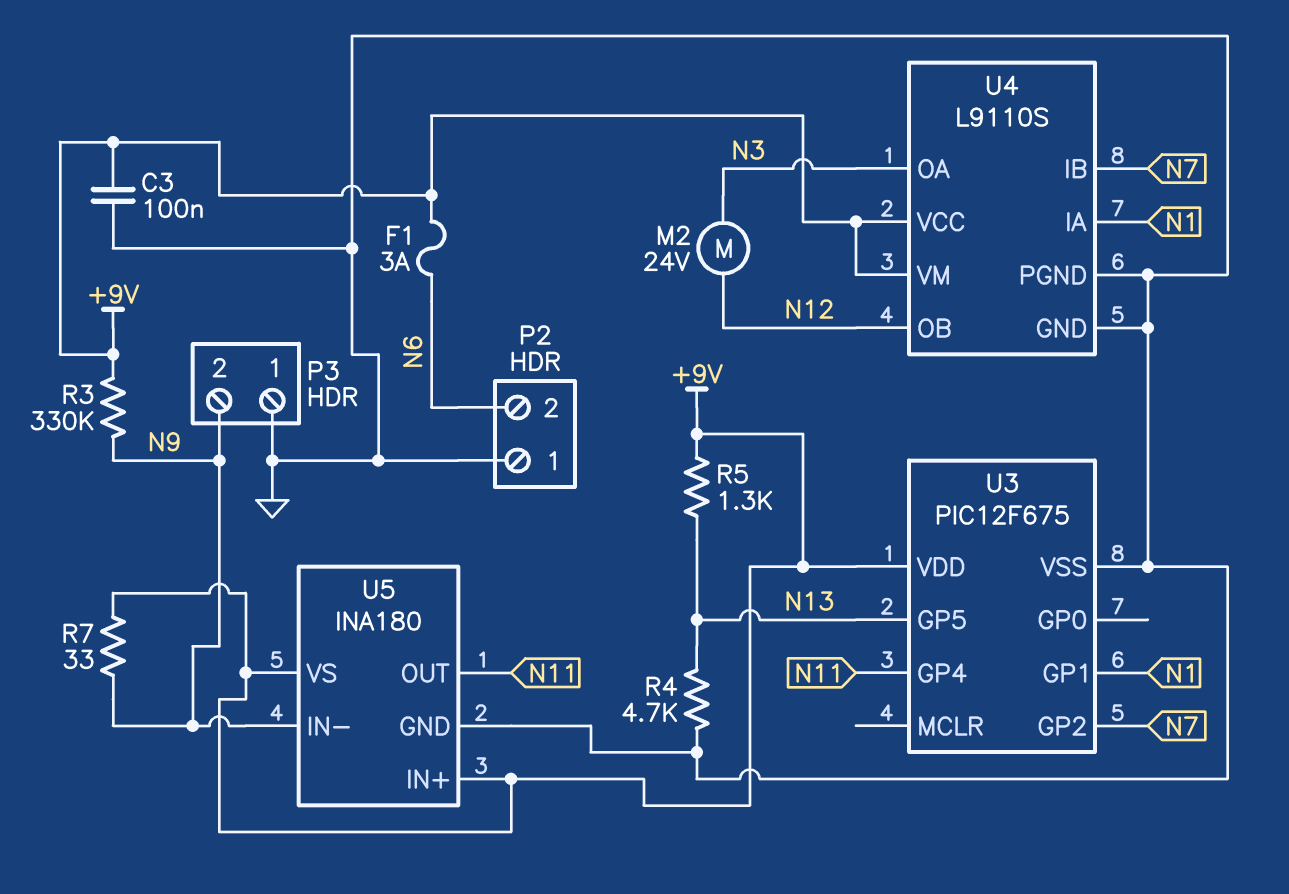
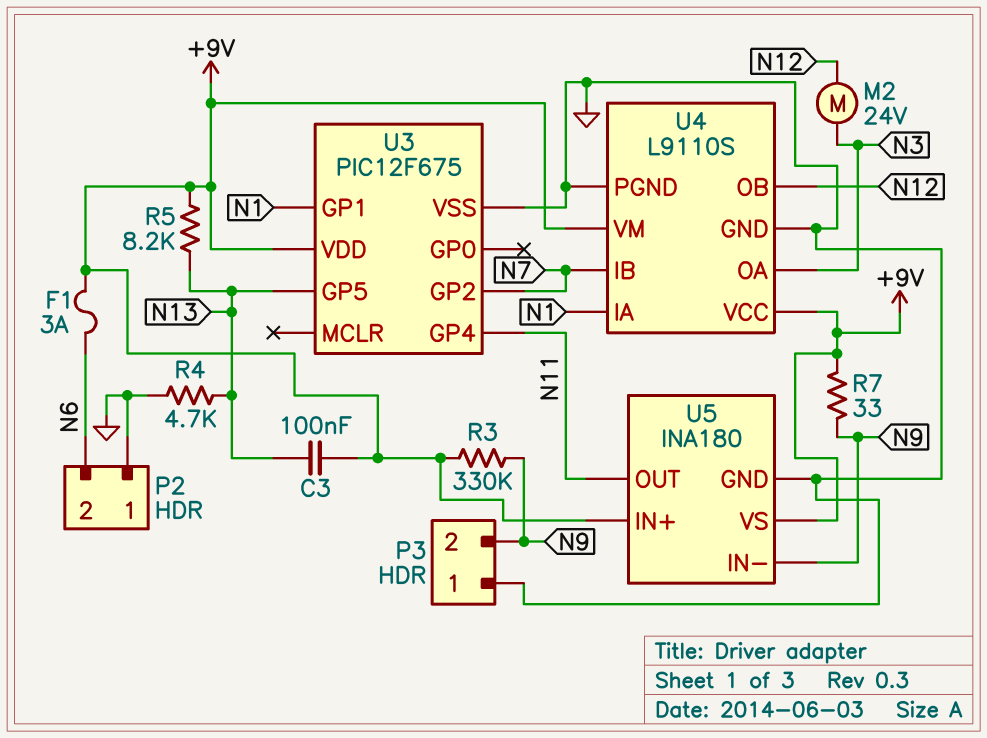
C3: 100nF (+9V, GND) -> 100nF (+9V, N13)
R5: 1.3k (+9V, N13) -> 8.2k (+9V, N13)

